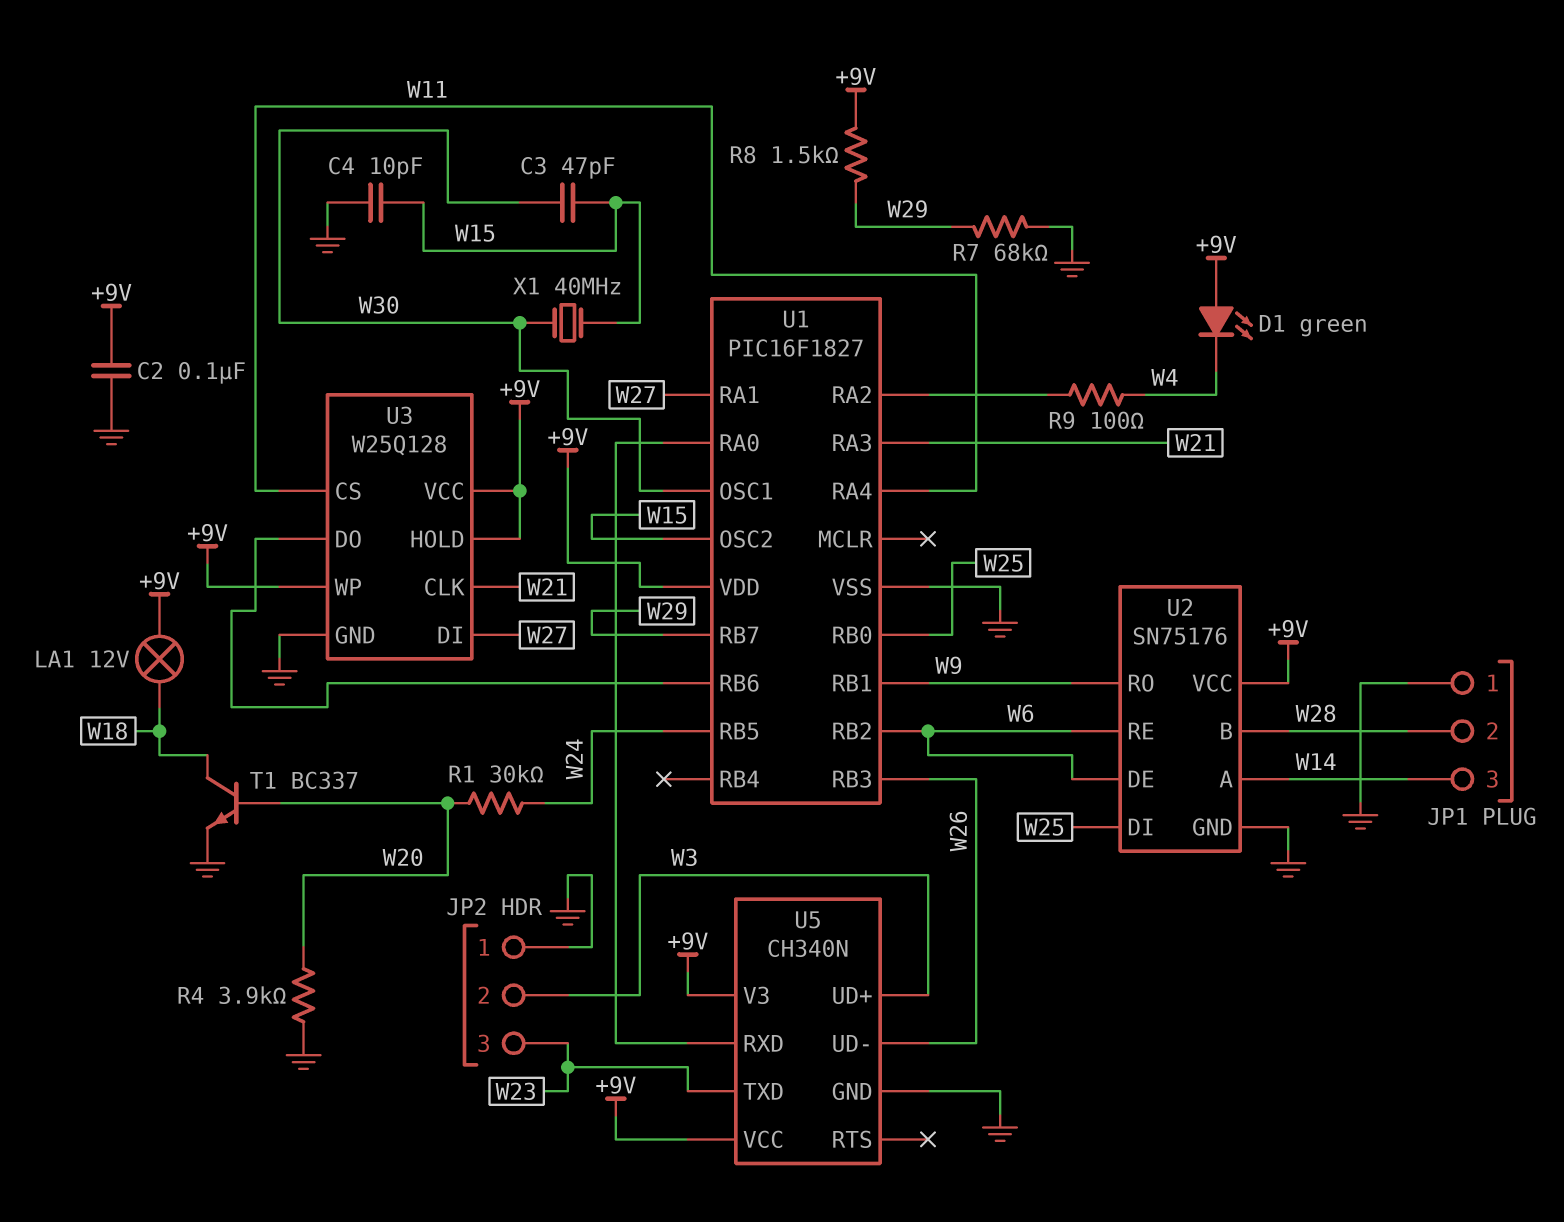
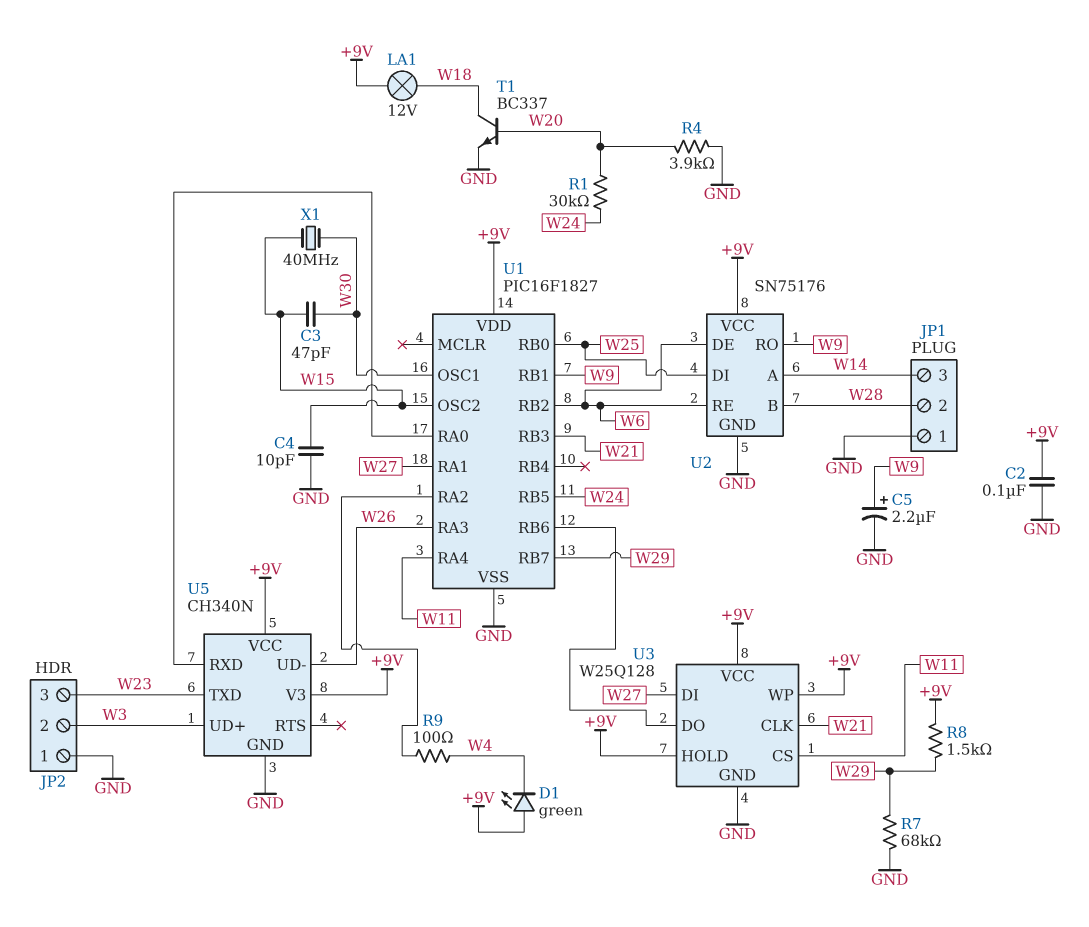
C5: none -> 2.2uF (plus W9, minus GND)
U1 pin RA3: W21 -> W26
U1 pin RB3: W26 -> W21

